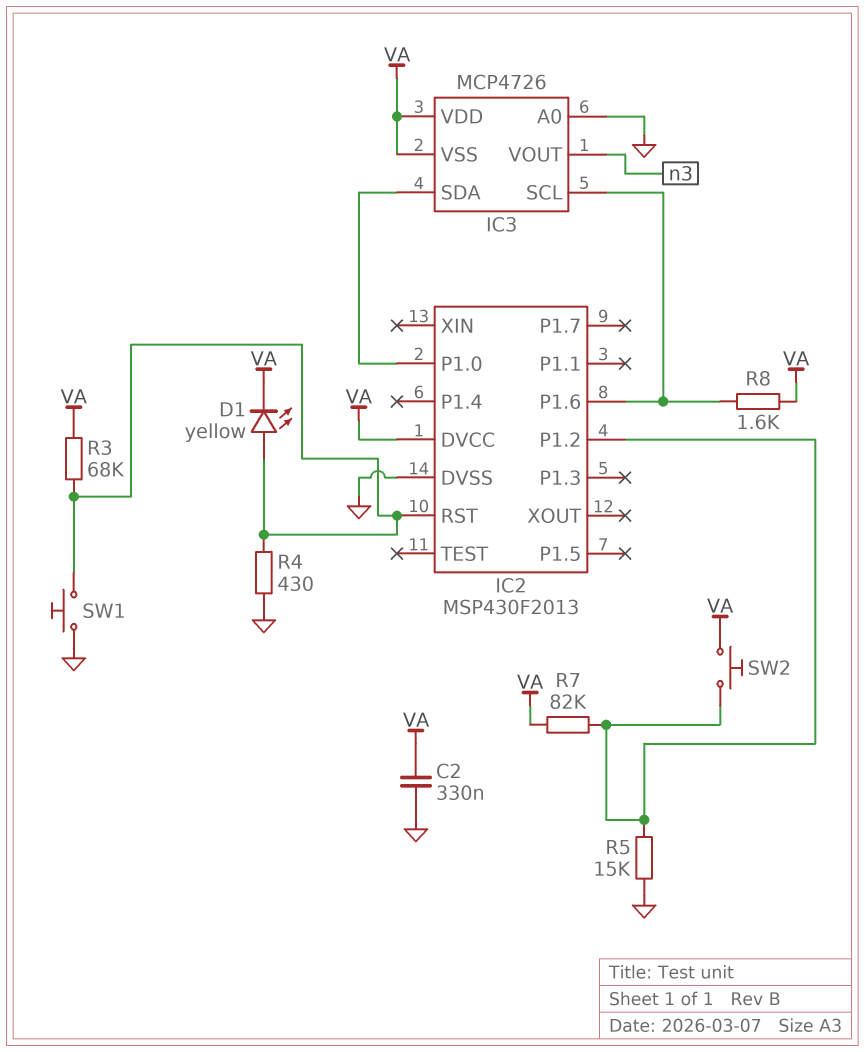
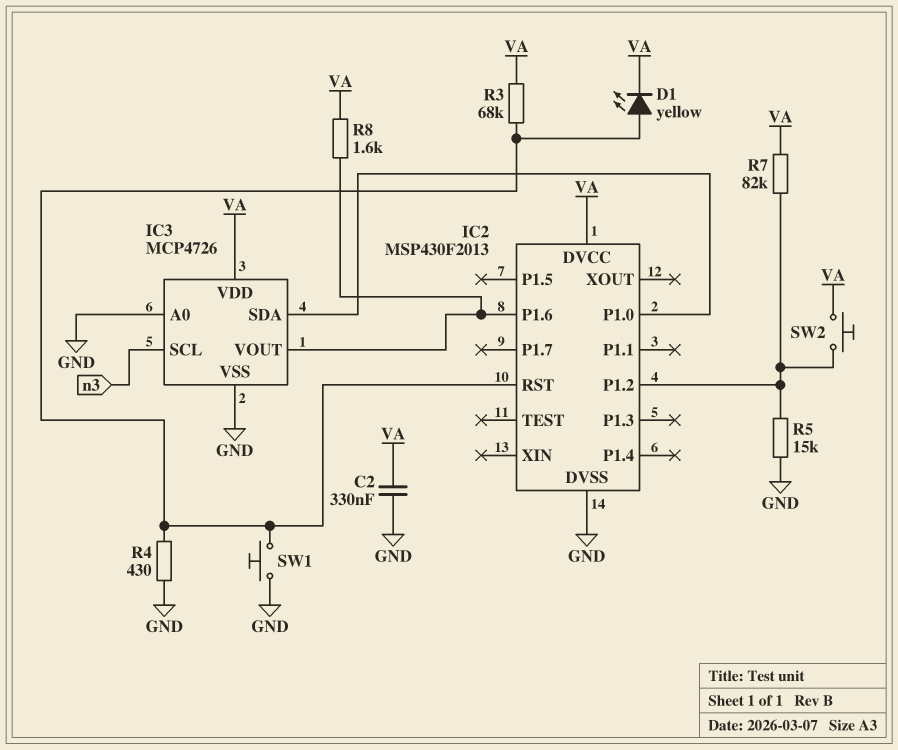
IC3 pin SCL: IC2/P1.6 -> n3
IC3 pin VOUT: n3 -> IC2/P1.6
IC3 pin VSS: VA -> GND

